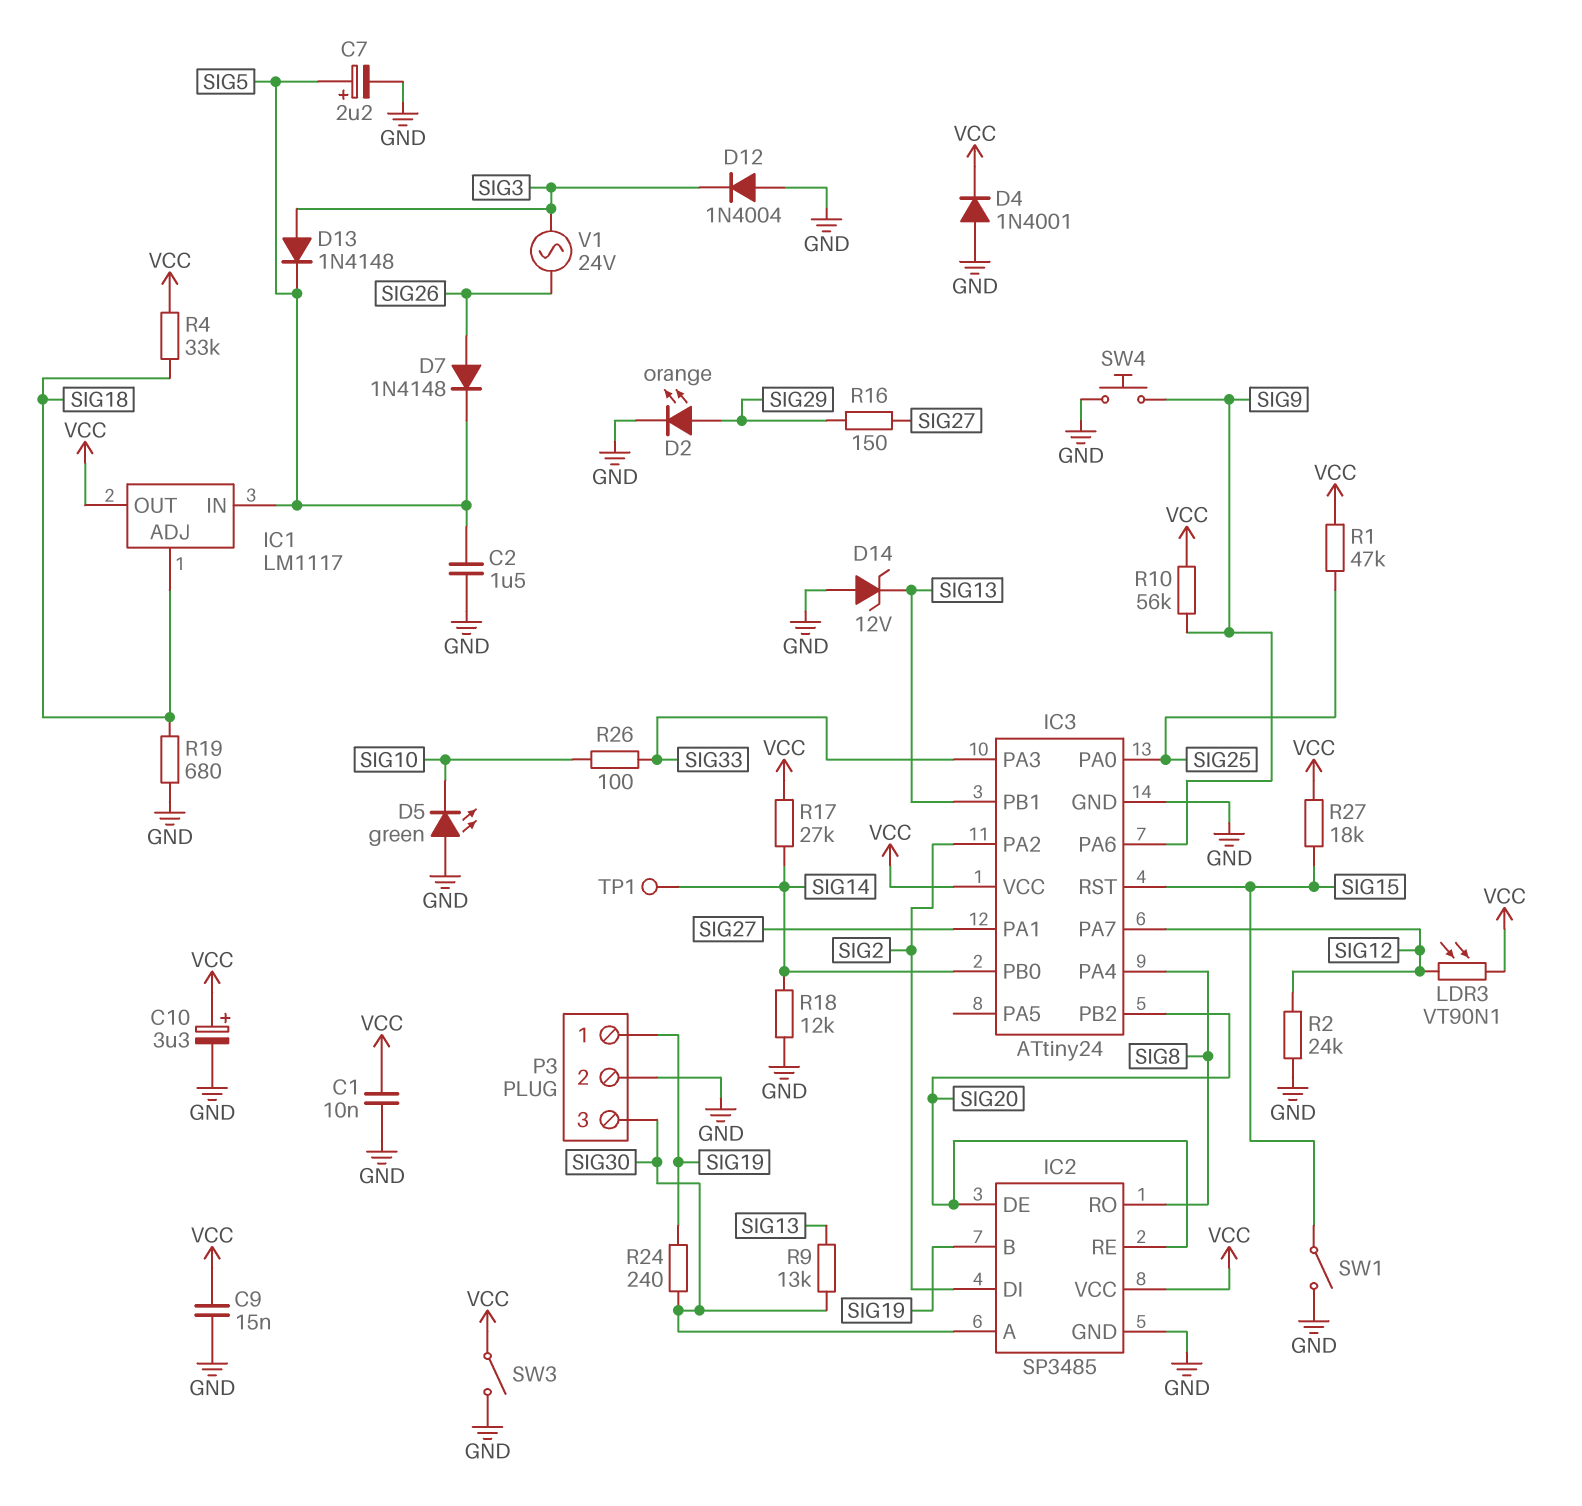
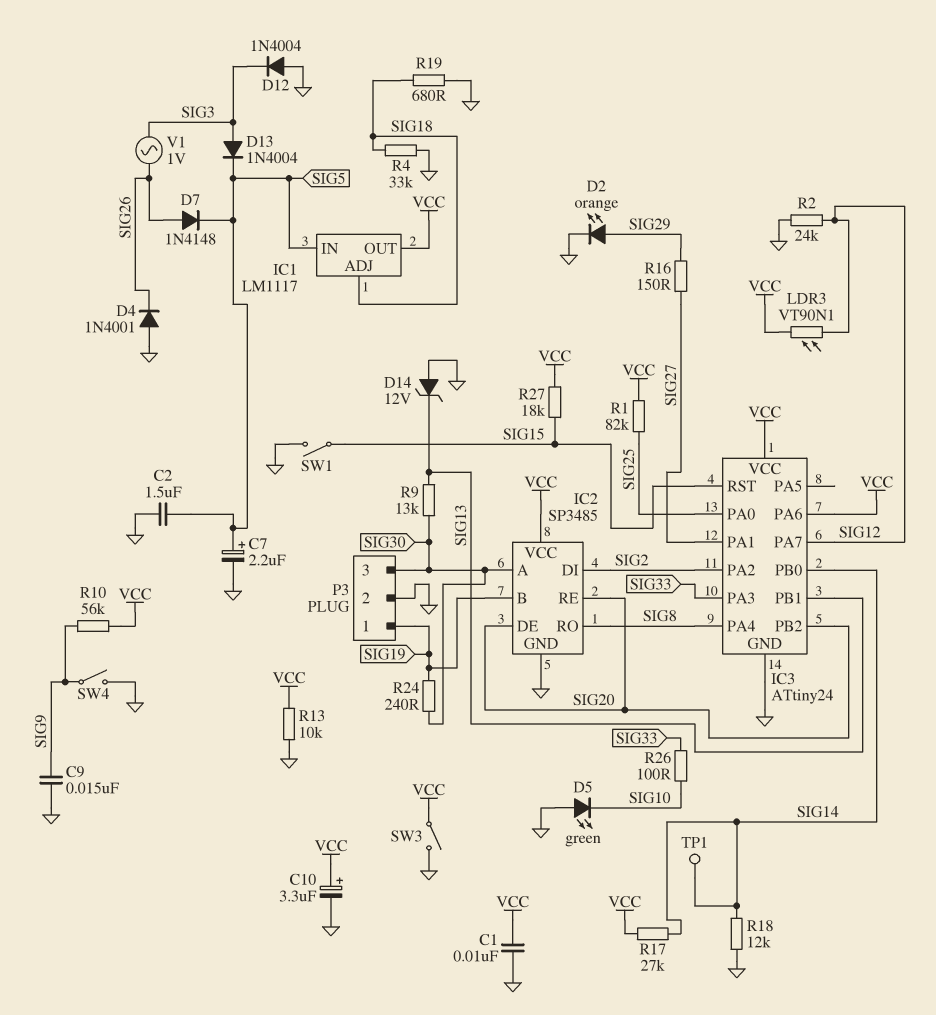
C9: 15nF (GND, VCC) -> 15nF (GND, SIG9)
D4: diode 1N4001 (A GND, K VCC) -> diode 1N4001 (A GND, K SIG26)
D13: diode 1N4148 (A SIG3, K SIG5) -> diode 1N4004 (A SIG3, K SIG5)
IC3 pin PA6: SIG9 -> VCC
R1: 47k (SIG25, VCC) -> 82k (SIG25, VCC)
R4: 33k (SIG18, VCC) -> 33k (GND, SIG18)
R13: none -> 10k (GND, VCC)
SW4: button (GND, SIG9) -> switch (GND, SIG9)
V1: AC 24V (SIG3, SIG26) -> AC 1V (SIG3, SIG26)

